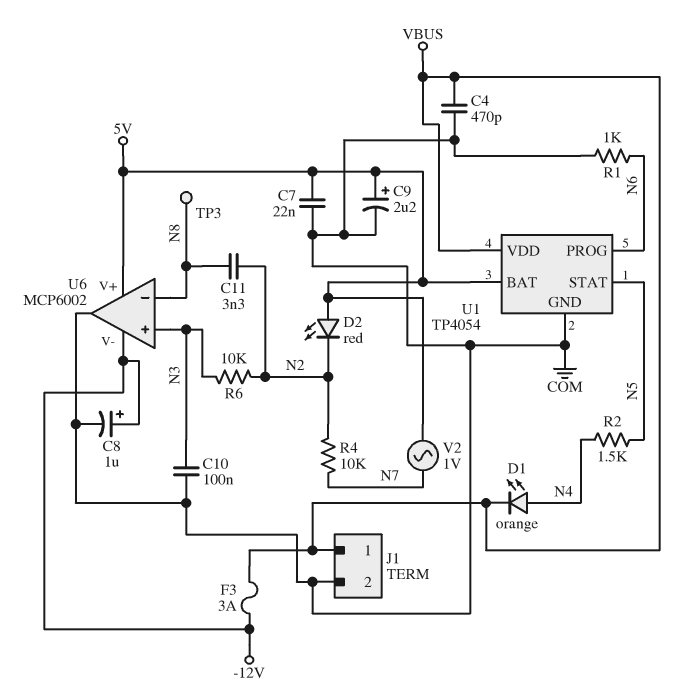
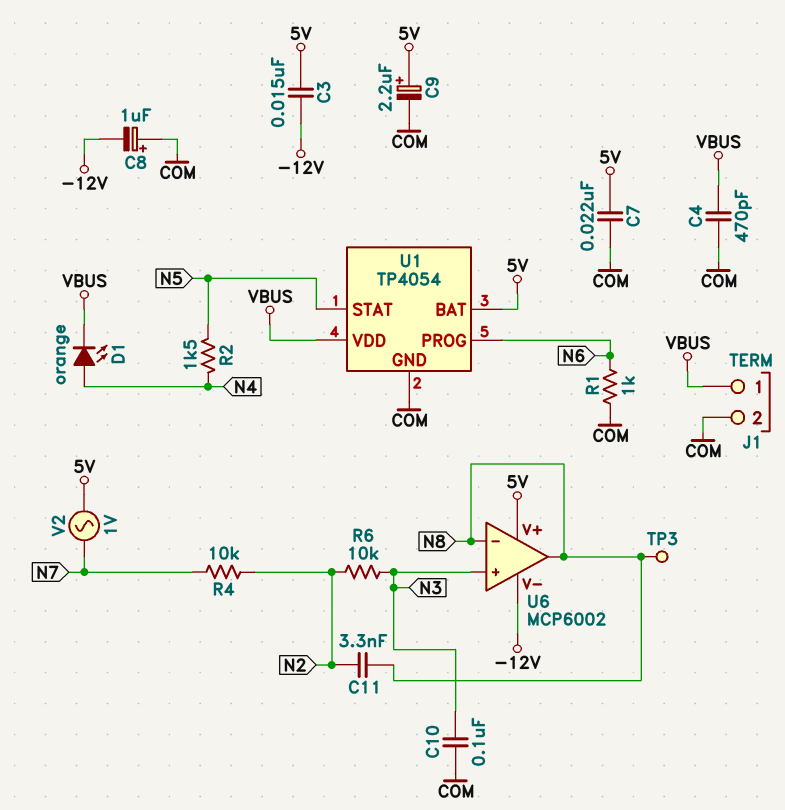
C3: none -> 15nF (-12V, 5V)
C8: 1uF (plus -12V, minus COM) -> 1uF (plus COM, minus -12V)
D2: LED red (A 5V, K N2) -> none
F3: 3A (-12V, VBUS) -> none
U6 pin out: COM -> N8

